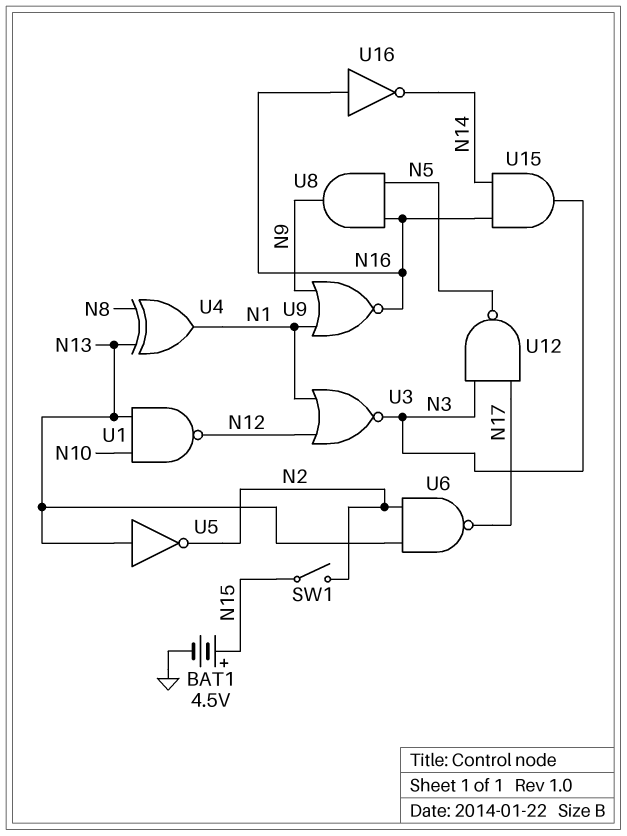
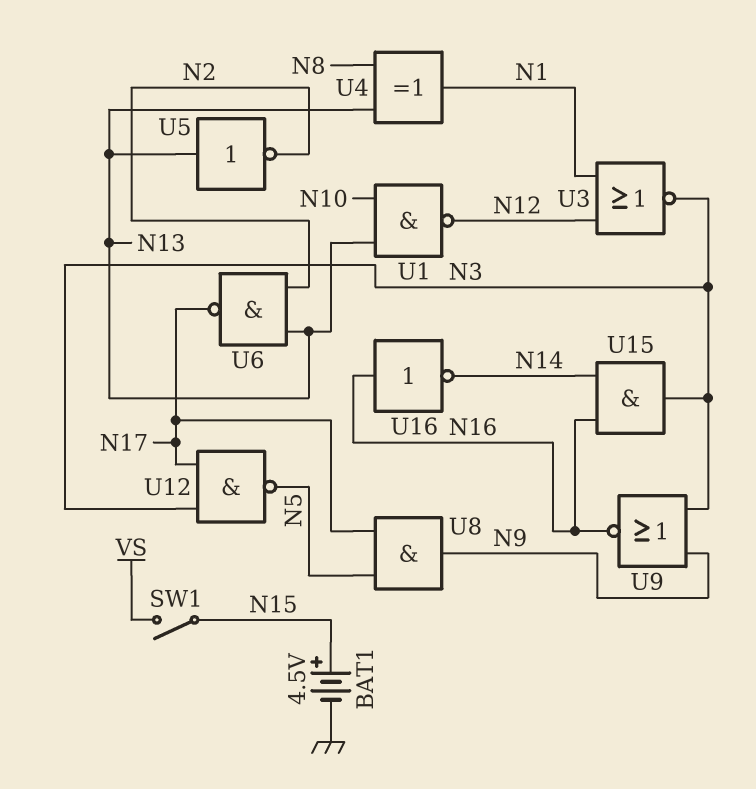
SW1: switch (N2, N15) -> switch (N15, VS)
U8: AND (in N5, in N16, out N9) -> AND (in N5, in N17, out N9)
U9: NOR (in N1, in N9, out N16) -> NOR (in N3, in N9, out N16)

